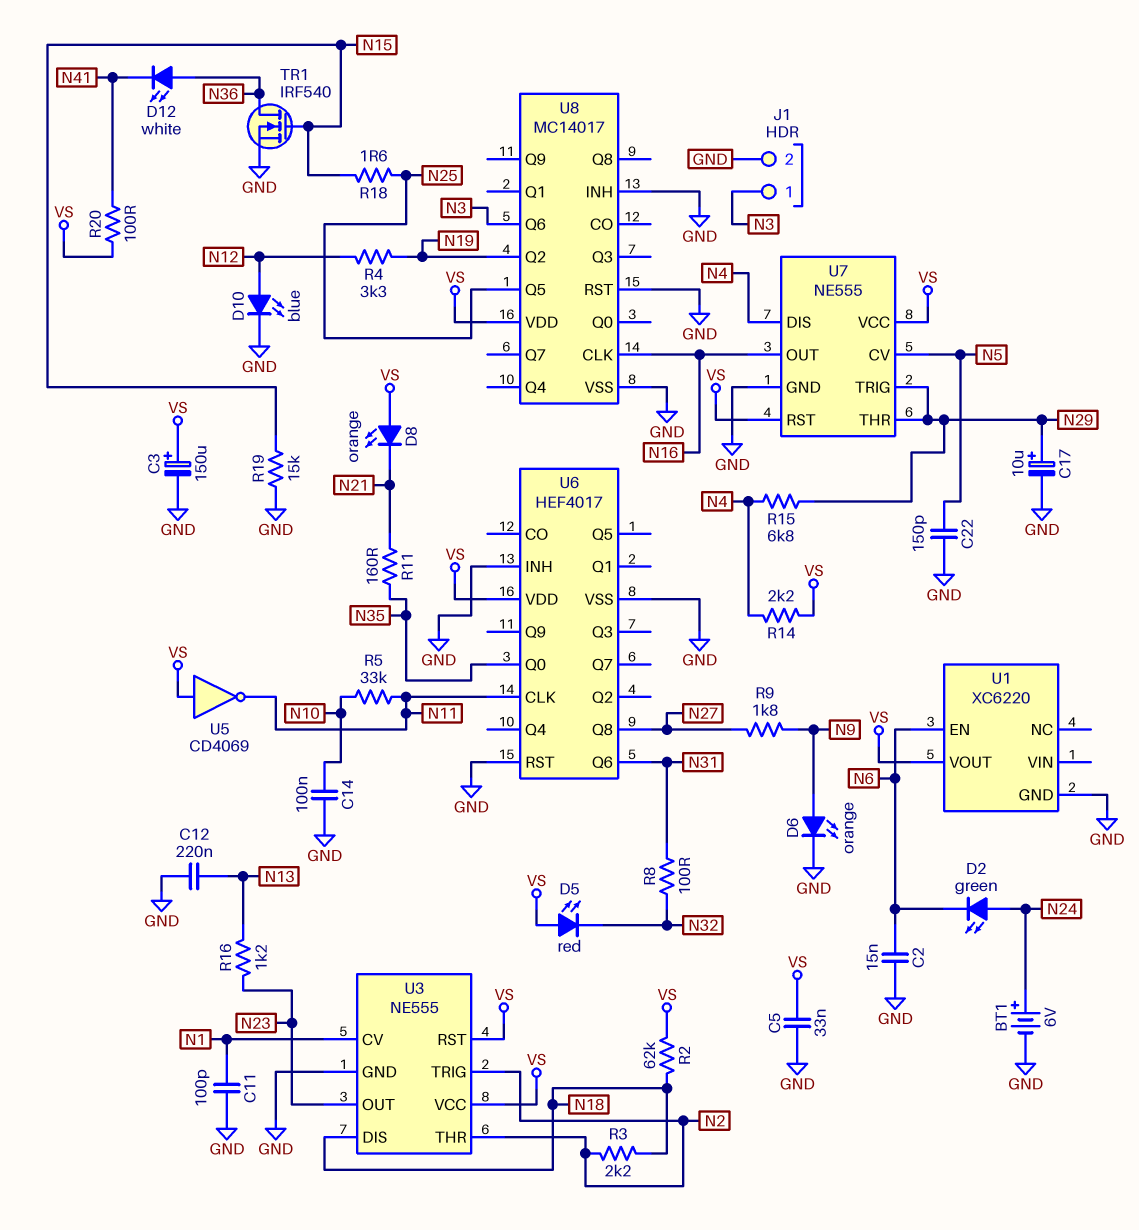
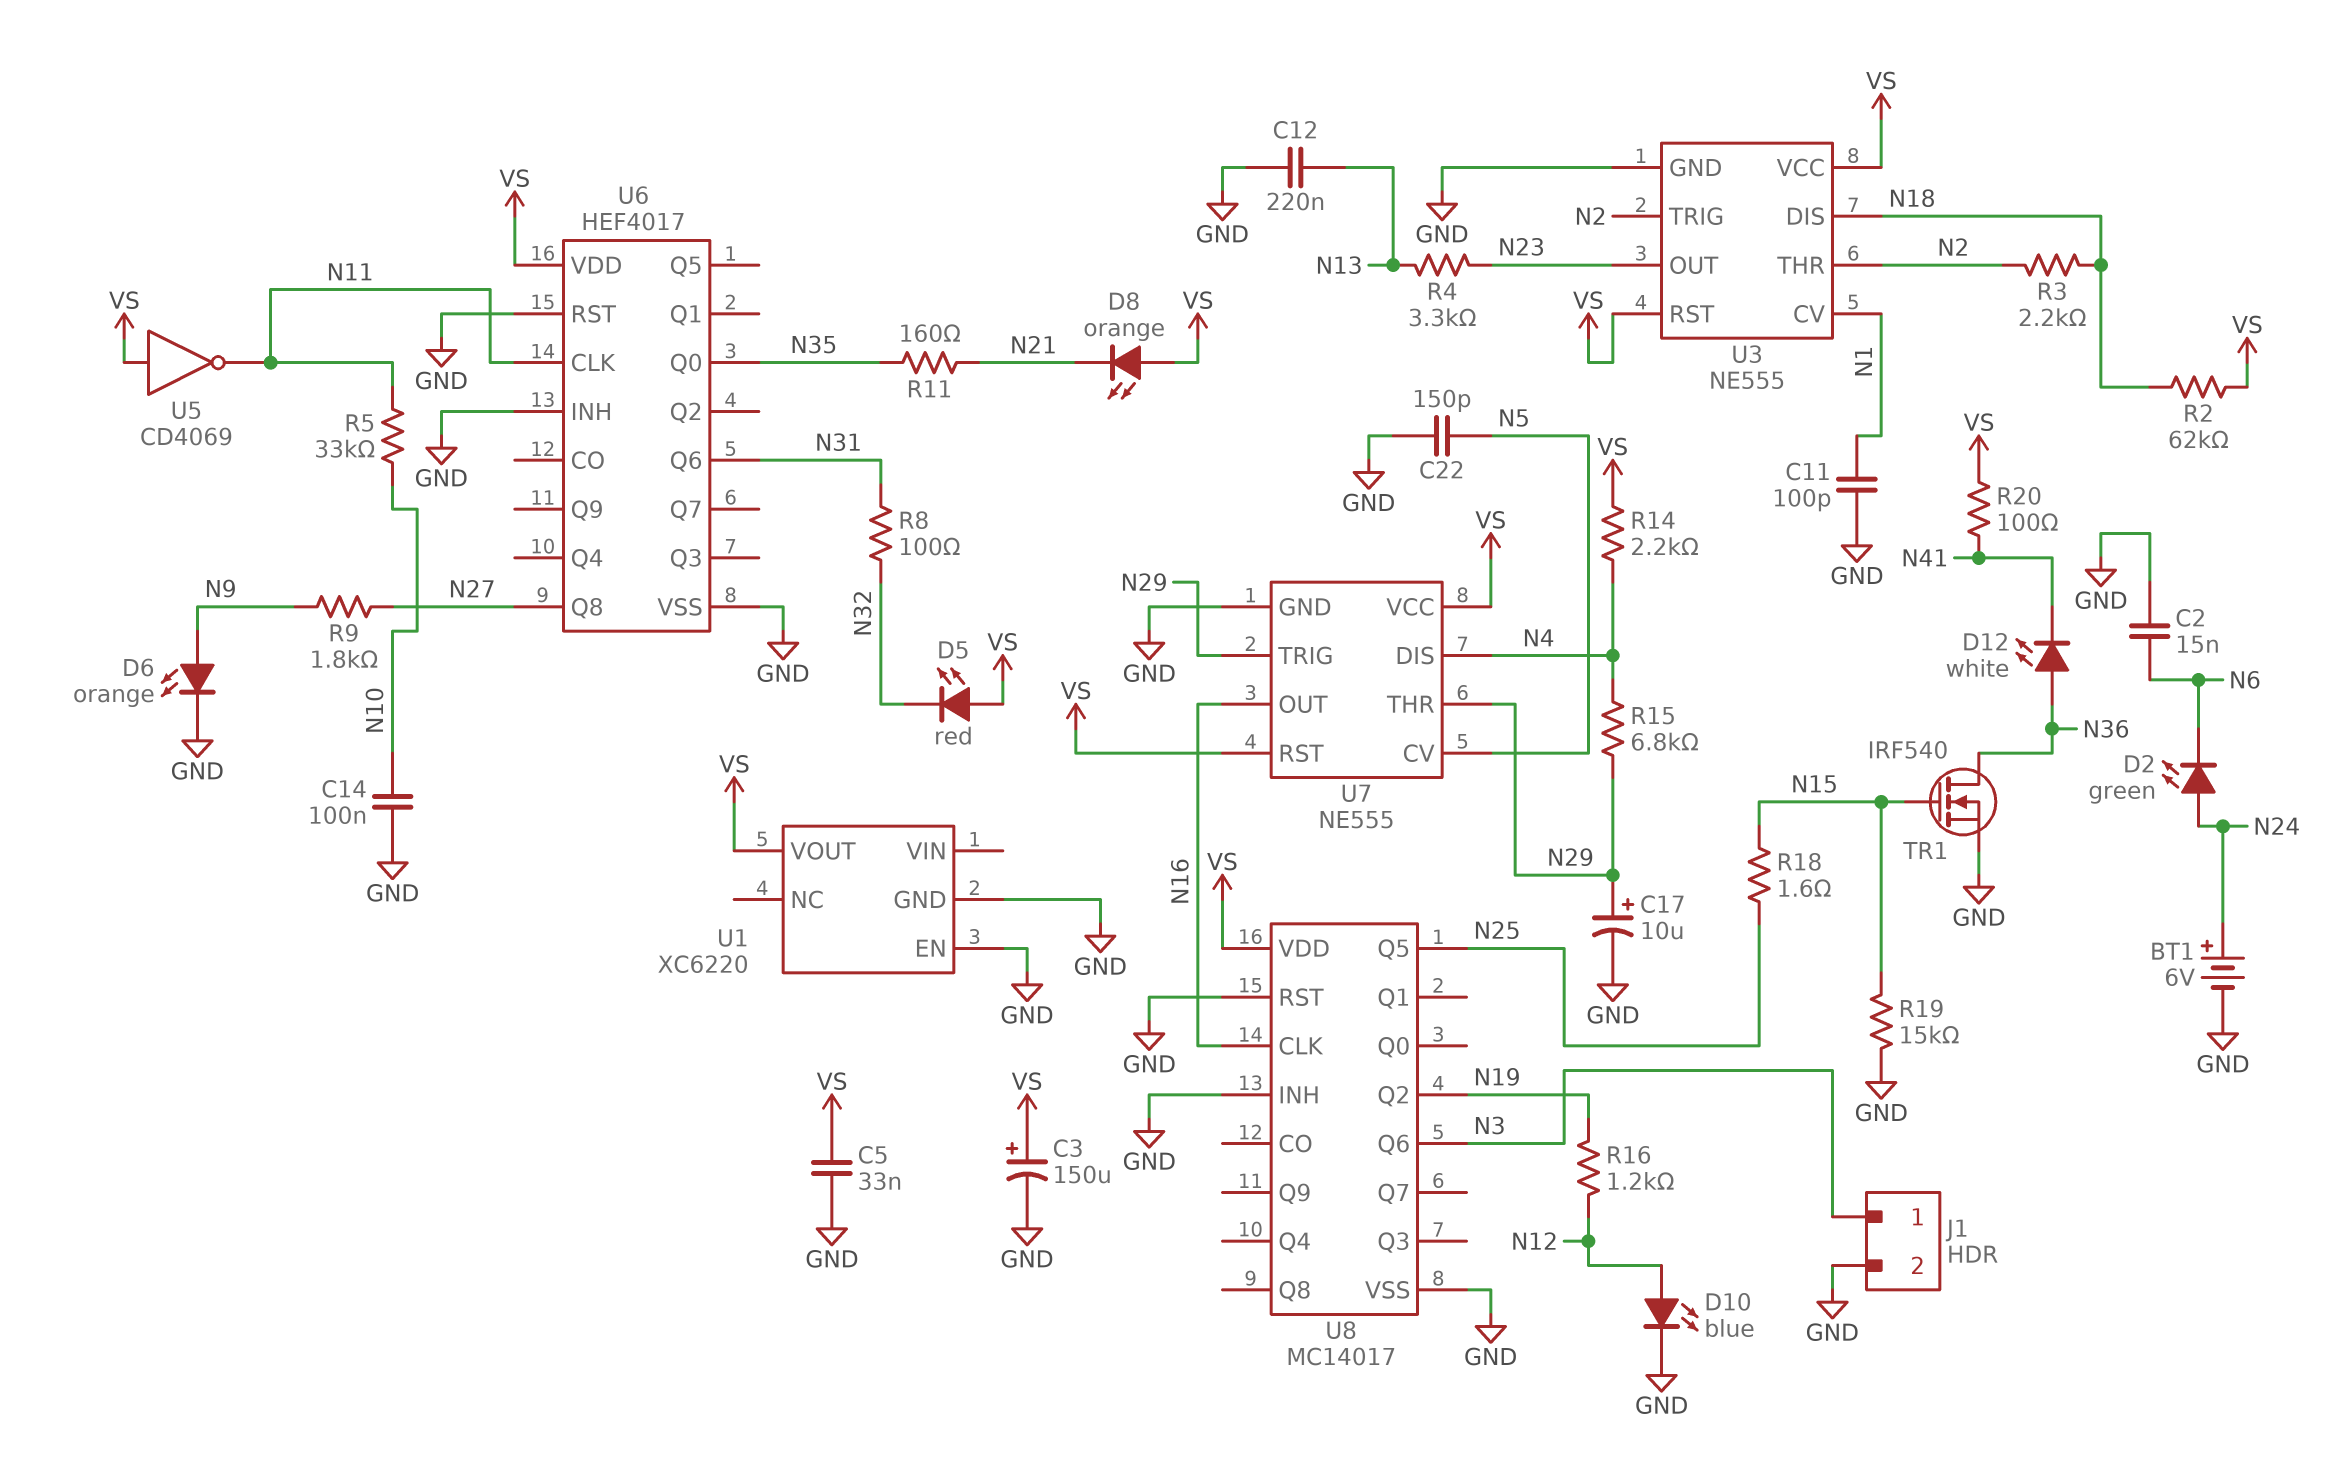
R4: 3.3k (N12, N19) -> 3.3k (N13, N23)
R16: 1.2k (N13, N23) -> 1.2k (N12, N19)
U1 pin EN: N6 -> GND

